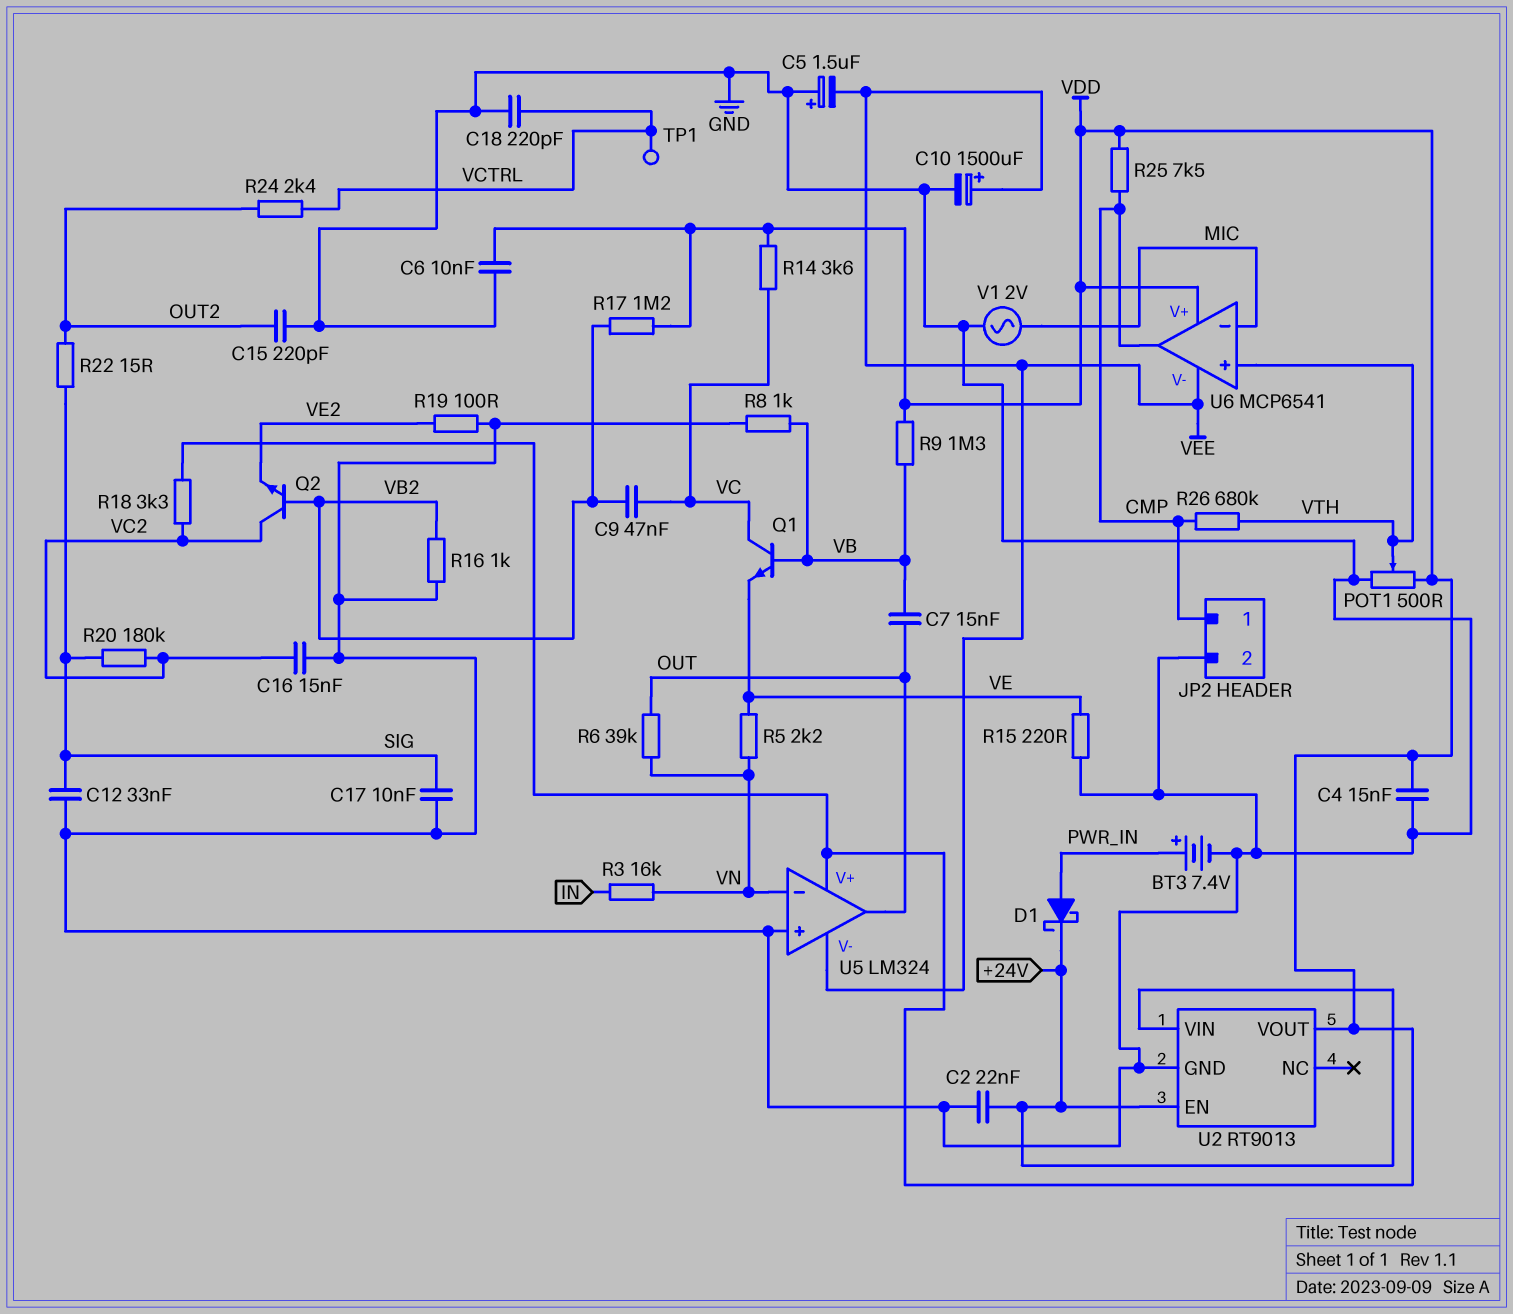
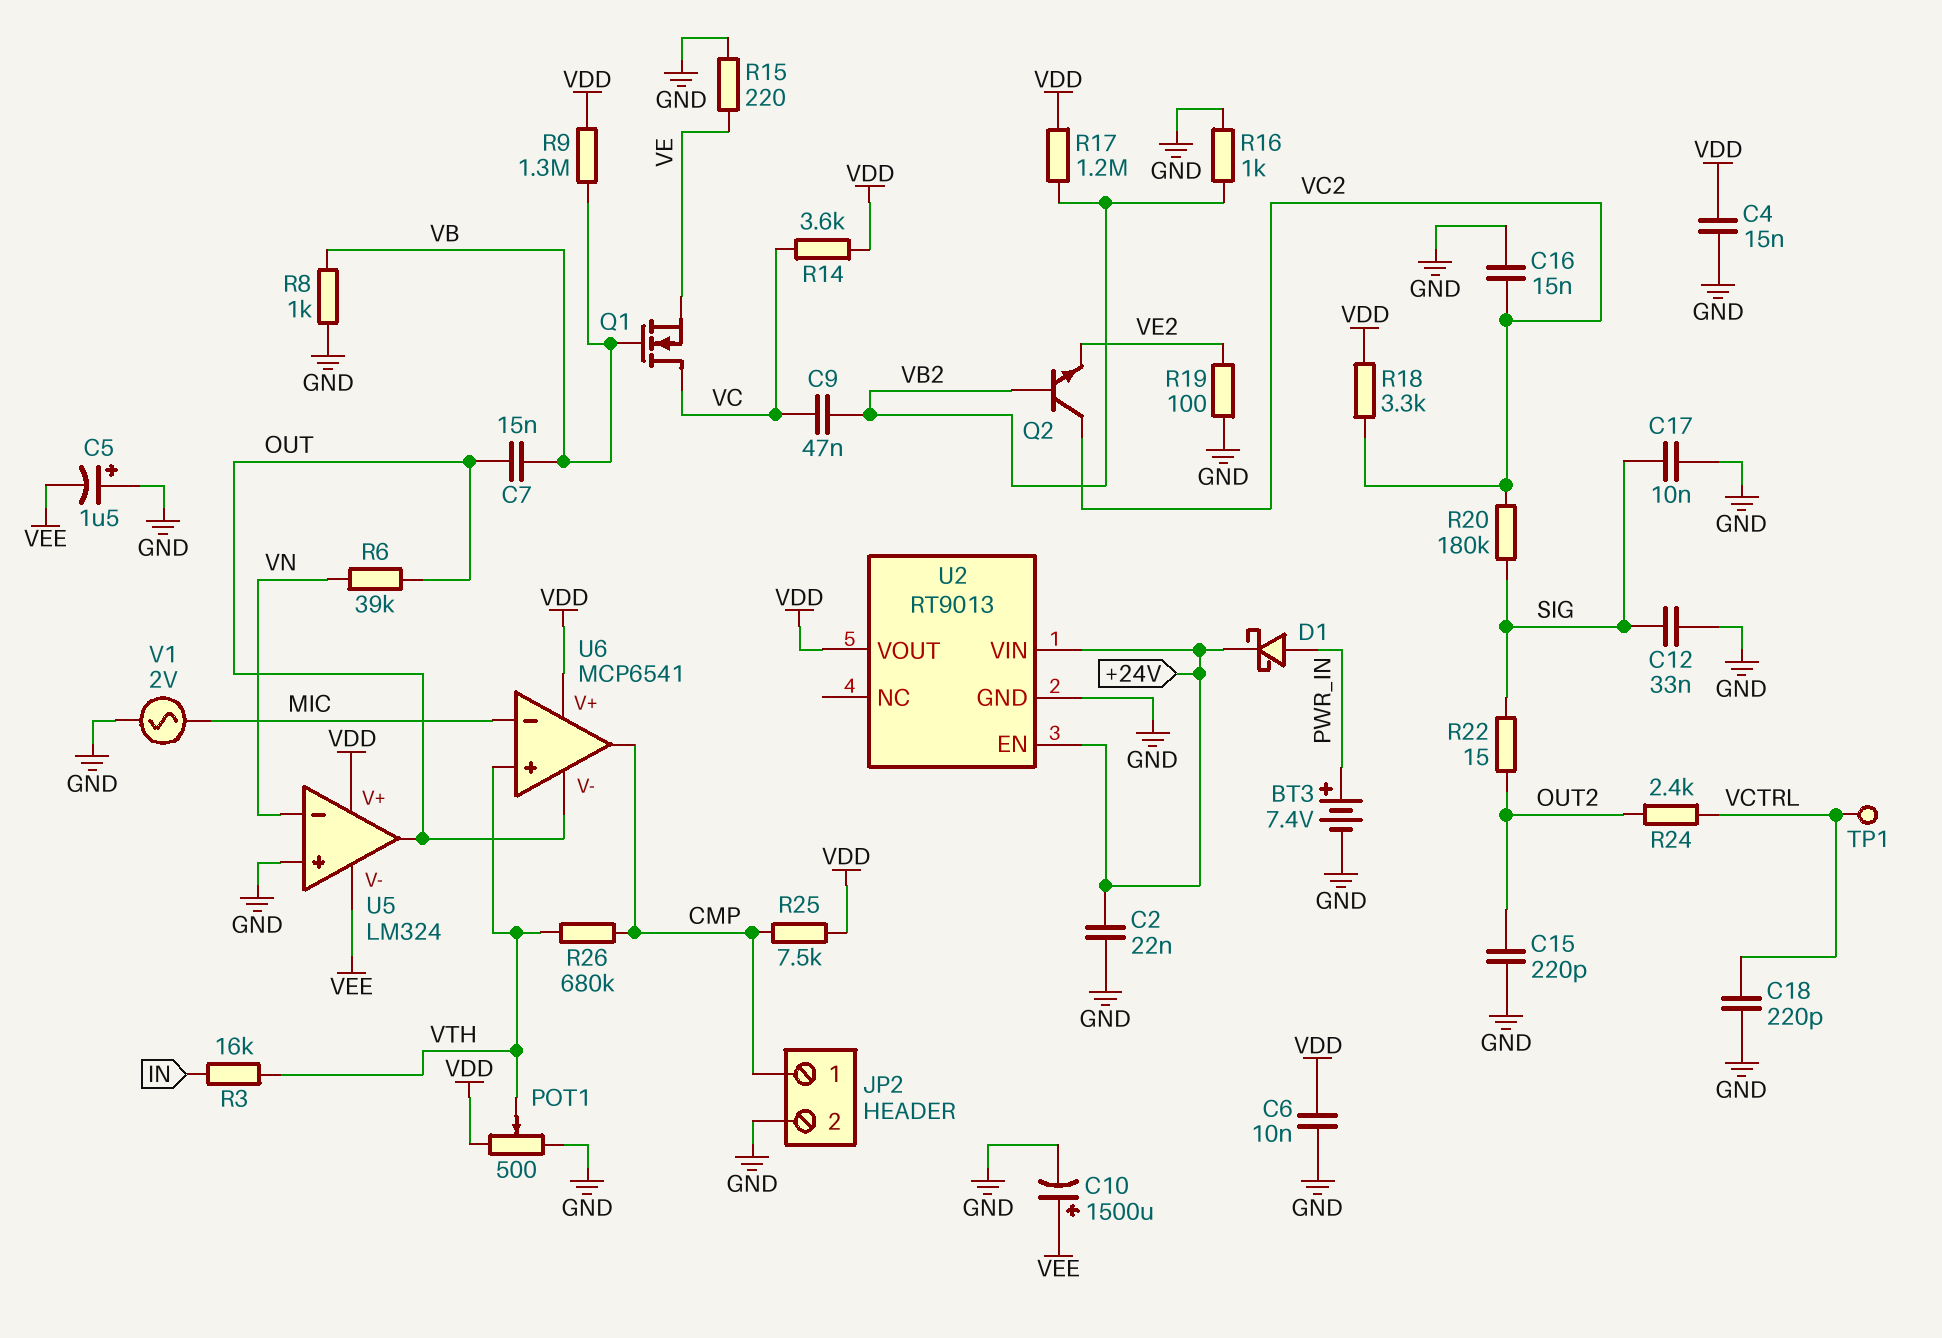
Q1: NPN (B VB, C VC, E VE) -> NMOS (G VB, D VC, S VE)
R3: 16k (IN, VN) -> 16k (IN, VTH)
R5: 2.2k (VE, VN) -> none
U6 pin V-: VEE -> OUT

